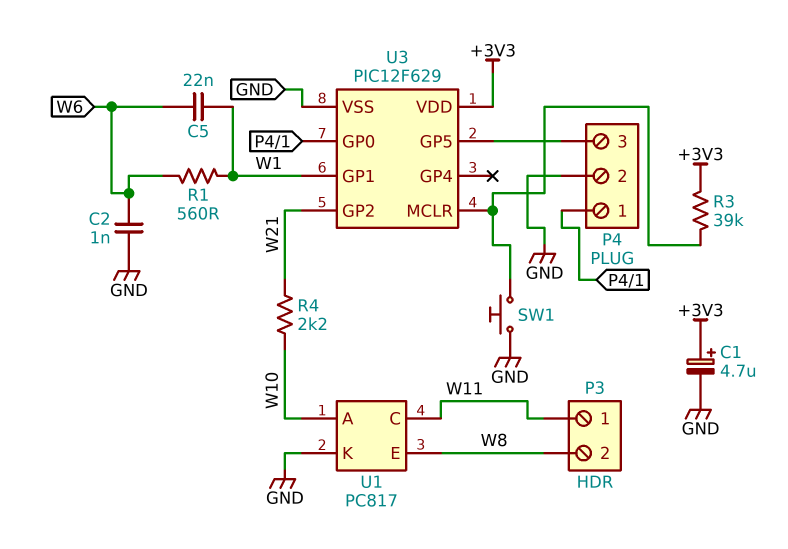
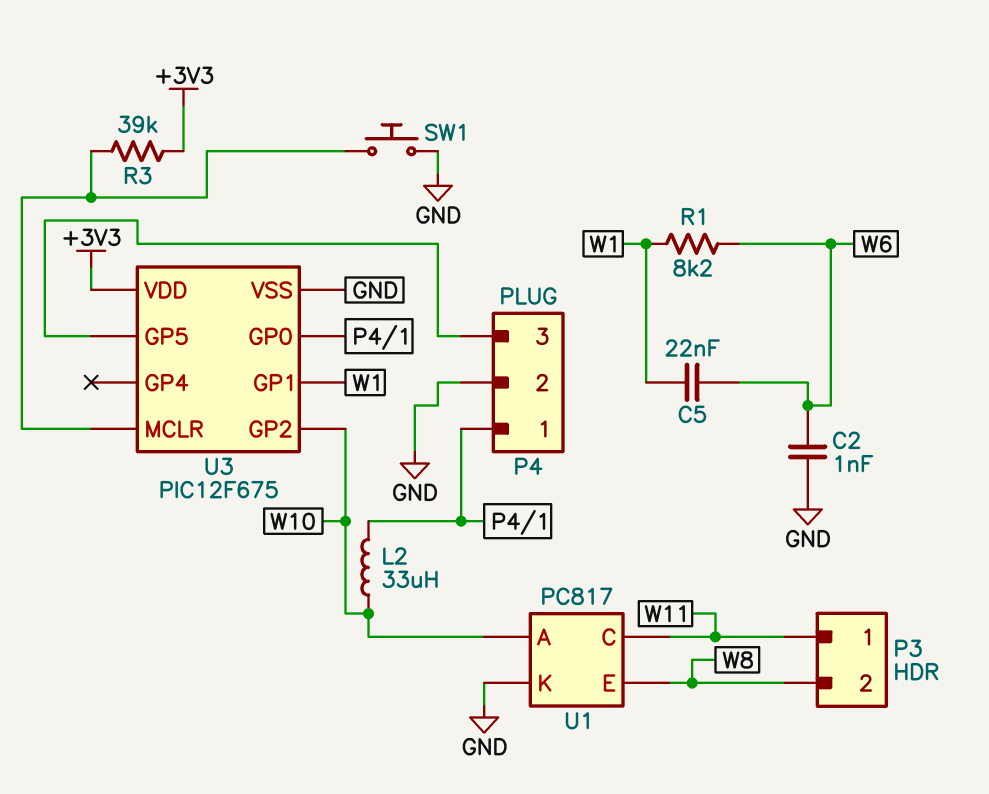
C1: 4.7uF (plus +3V3, minus GND) -> none
L2: none -> 33uH (P4/1, W10)
R1: 560 (W1, W6) -> 8.2k (W1, W6)
R4: 2.2k (W10, W21) -> none
U3: PIC12F629 -> PIC12F675
U3 pin GP2: W21 -> W10

